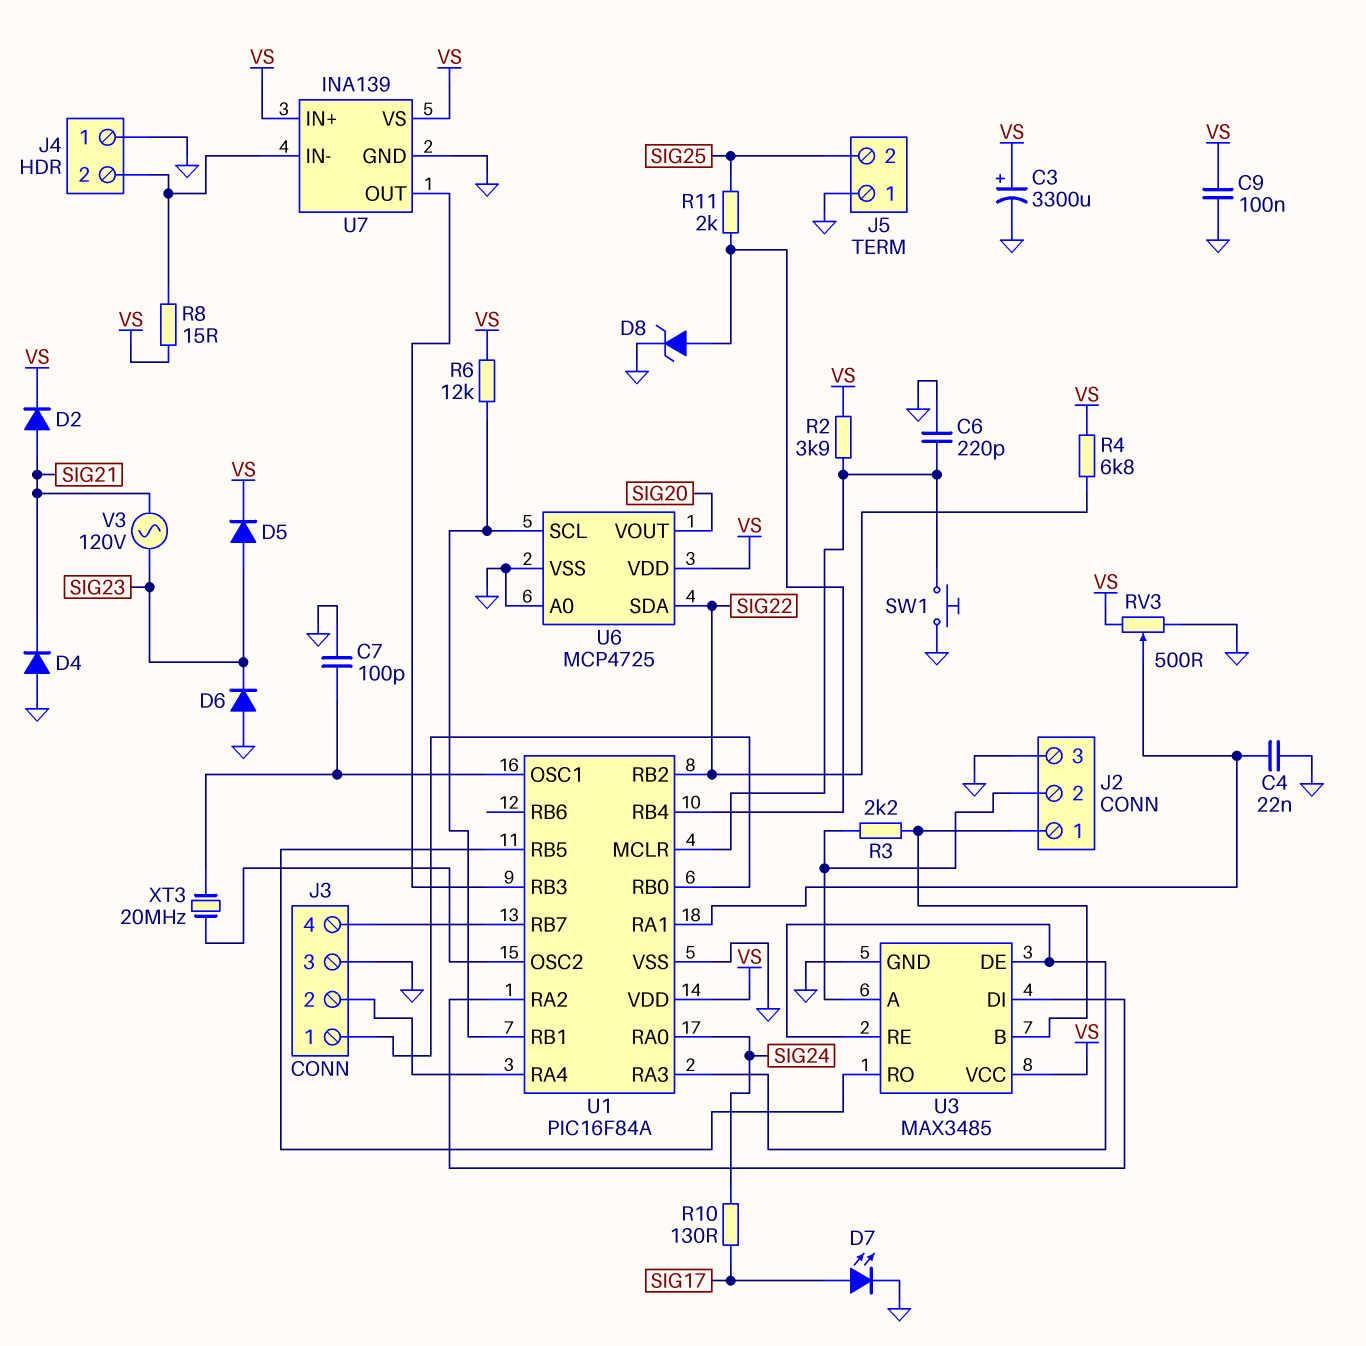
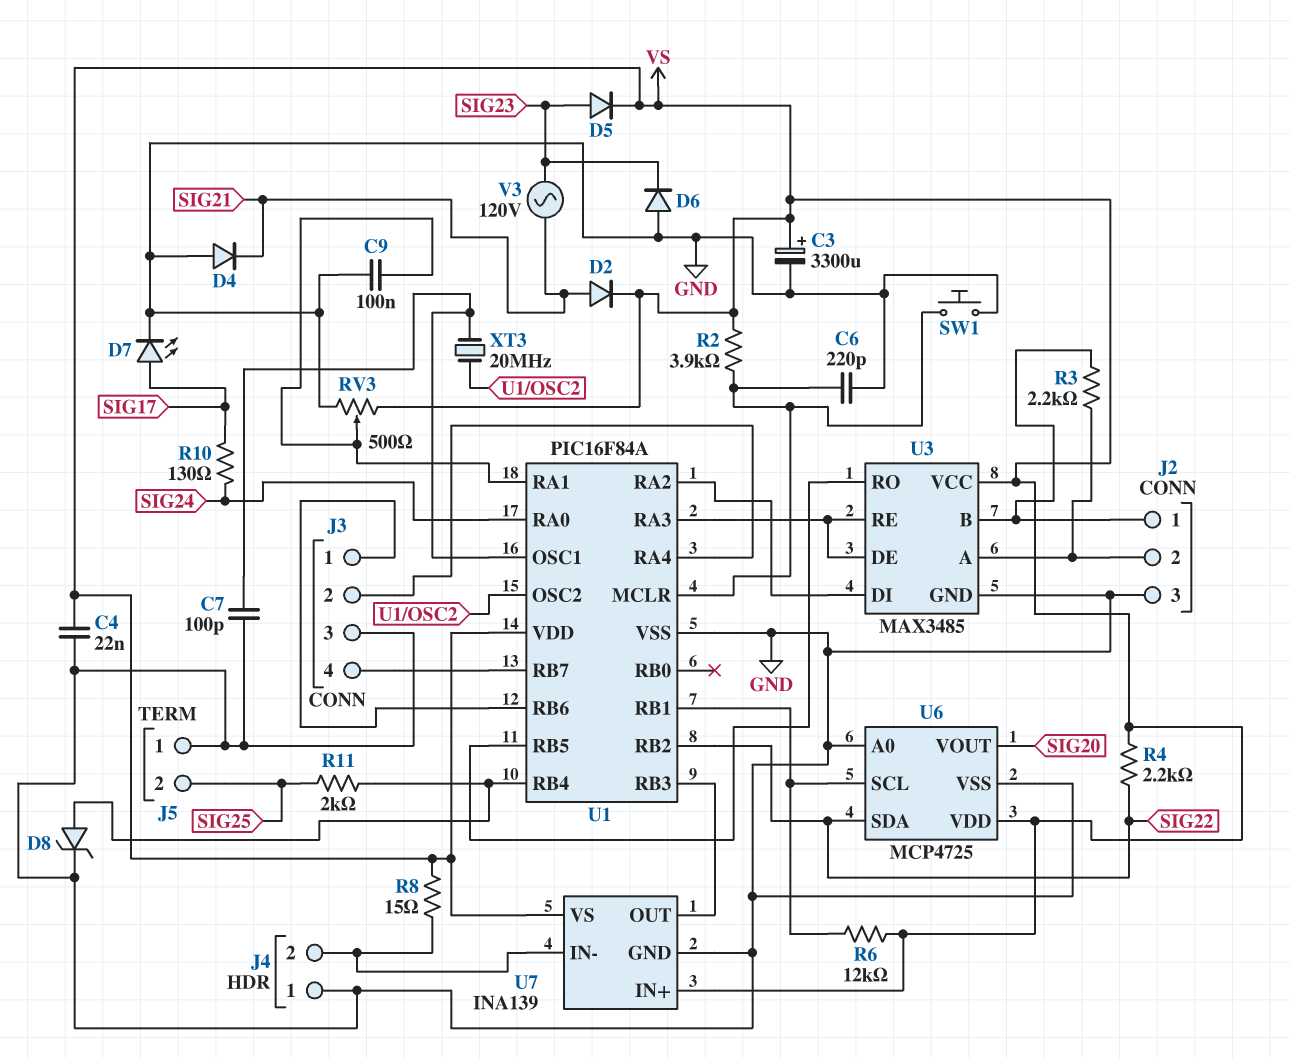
C4: 22nF (GND, U1/RA1) -> 22nF (GND, VS)
C9: 100nF (GND, VS) -> 100nF (GND, U1/RA1)
R4: 6.8k (SIG22, VS) -> 2.2k (SIG22, VS)
U1 pin RB0: J3/1 -> none
U1 pin RB6: none -> J3/1

